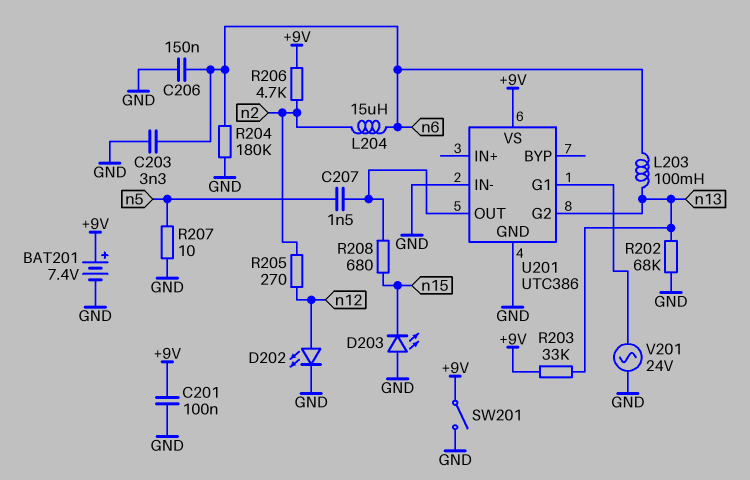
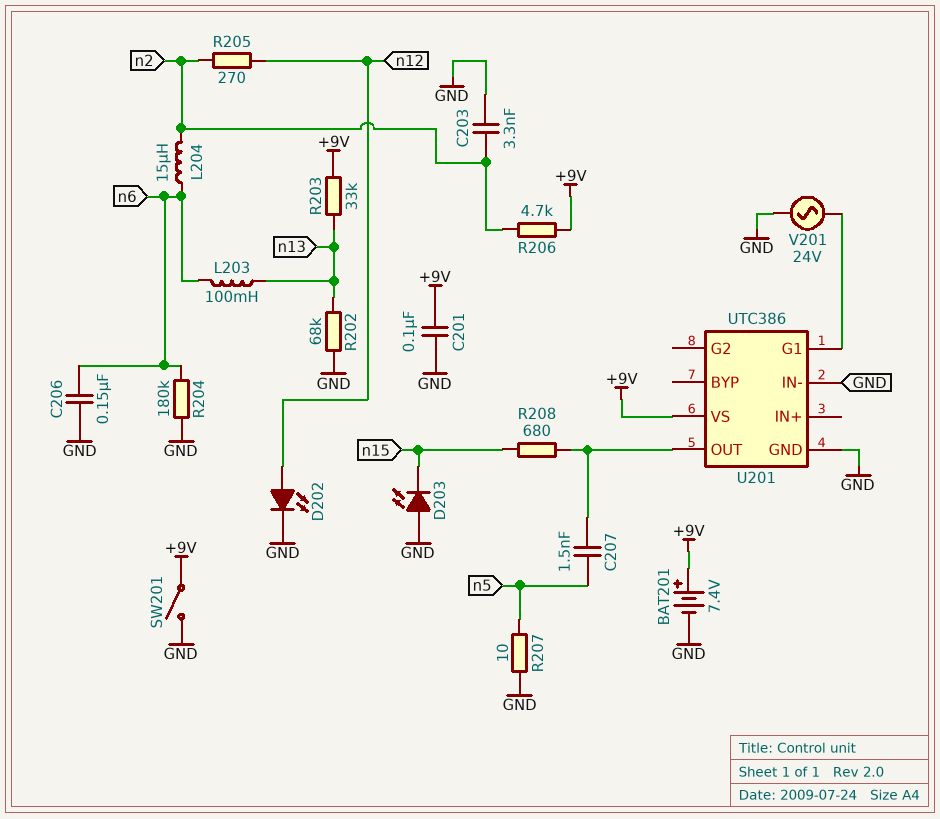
C203: 3.3nF (GND, n6) -> 3.3nF (GND, n2)
U201 pin G2: n13 -> none

